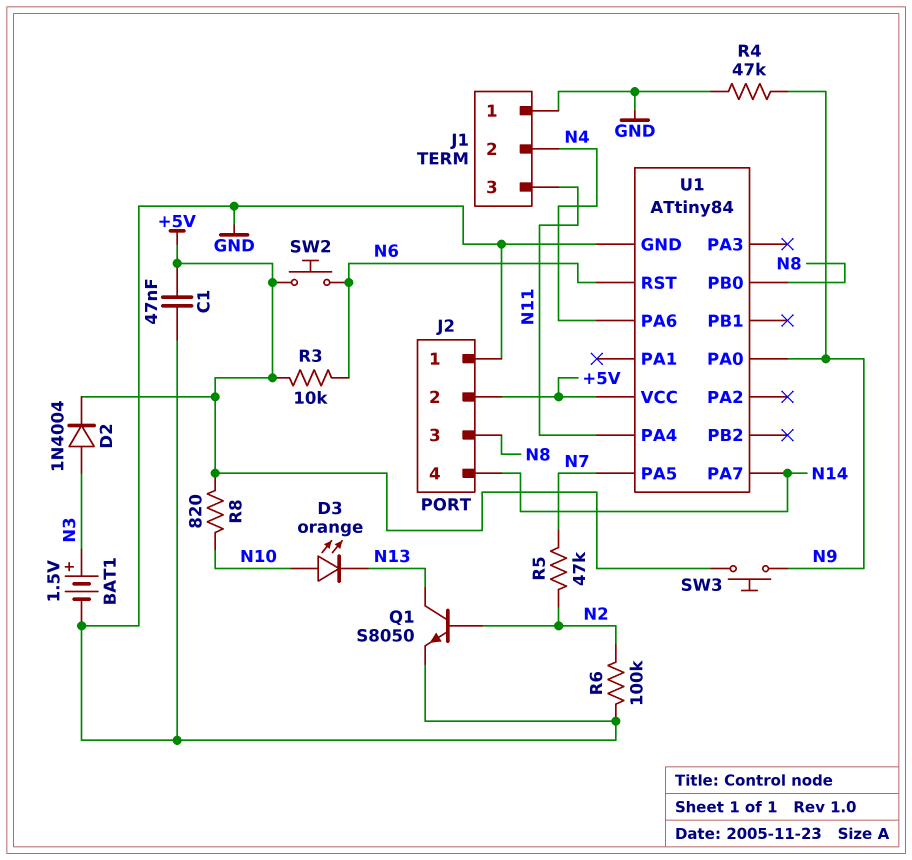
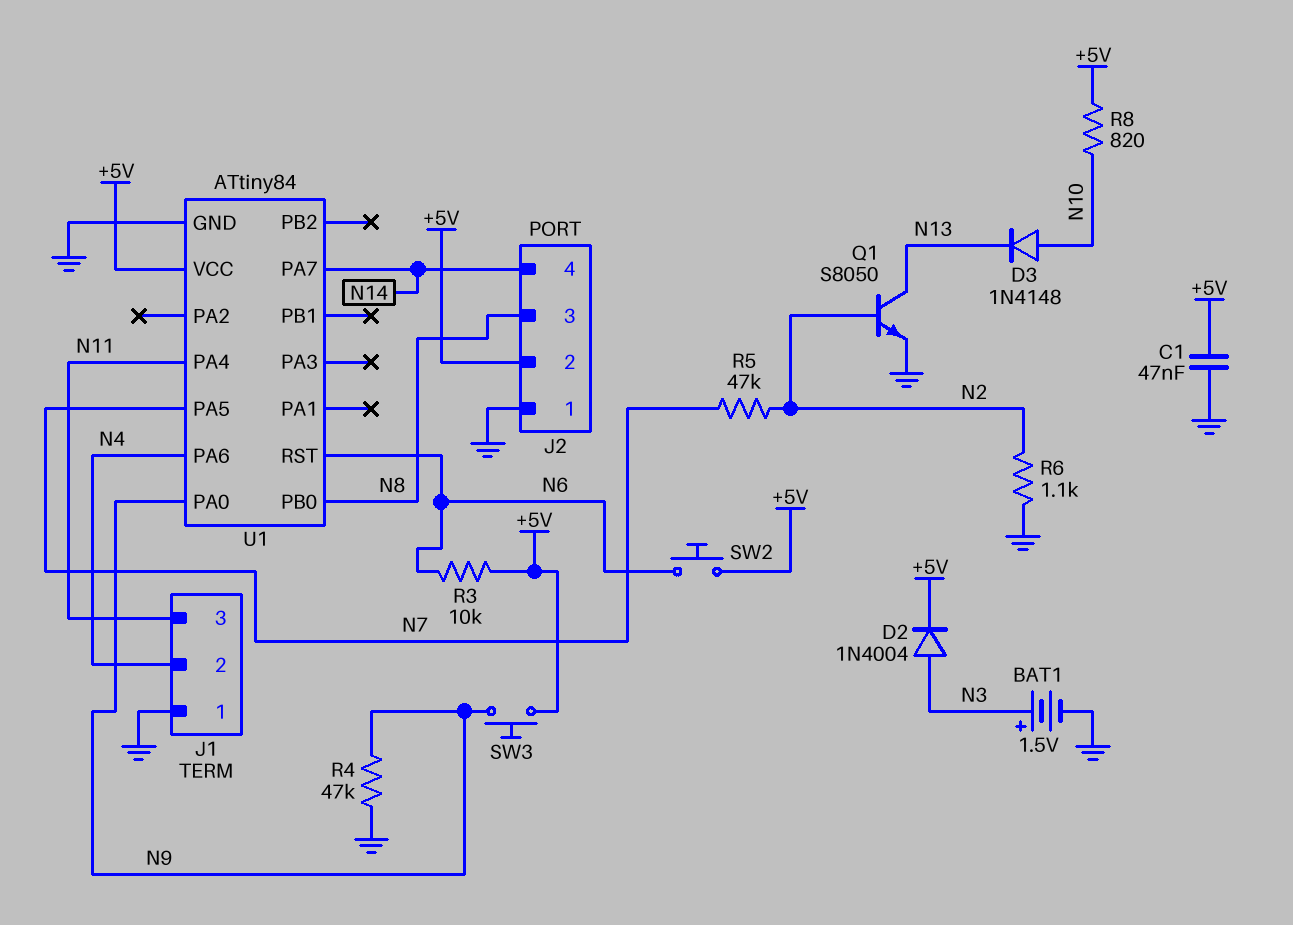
D3: LED orange (A N10, K N13) -> diode 1N4148 (A N10, K N13)
R6: 100k (GND, N2) -> 1.1k (GND, N2)

